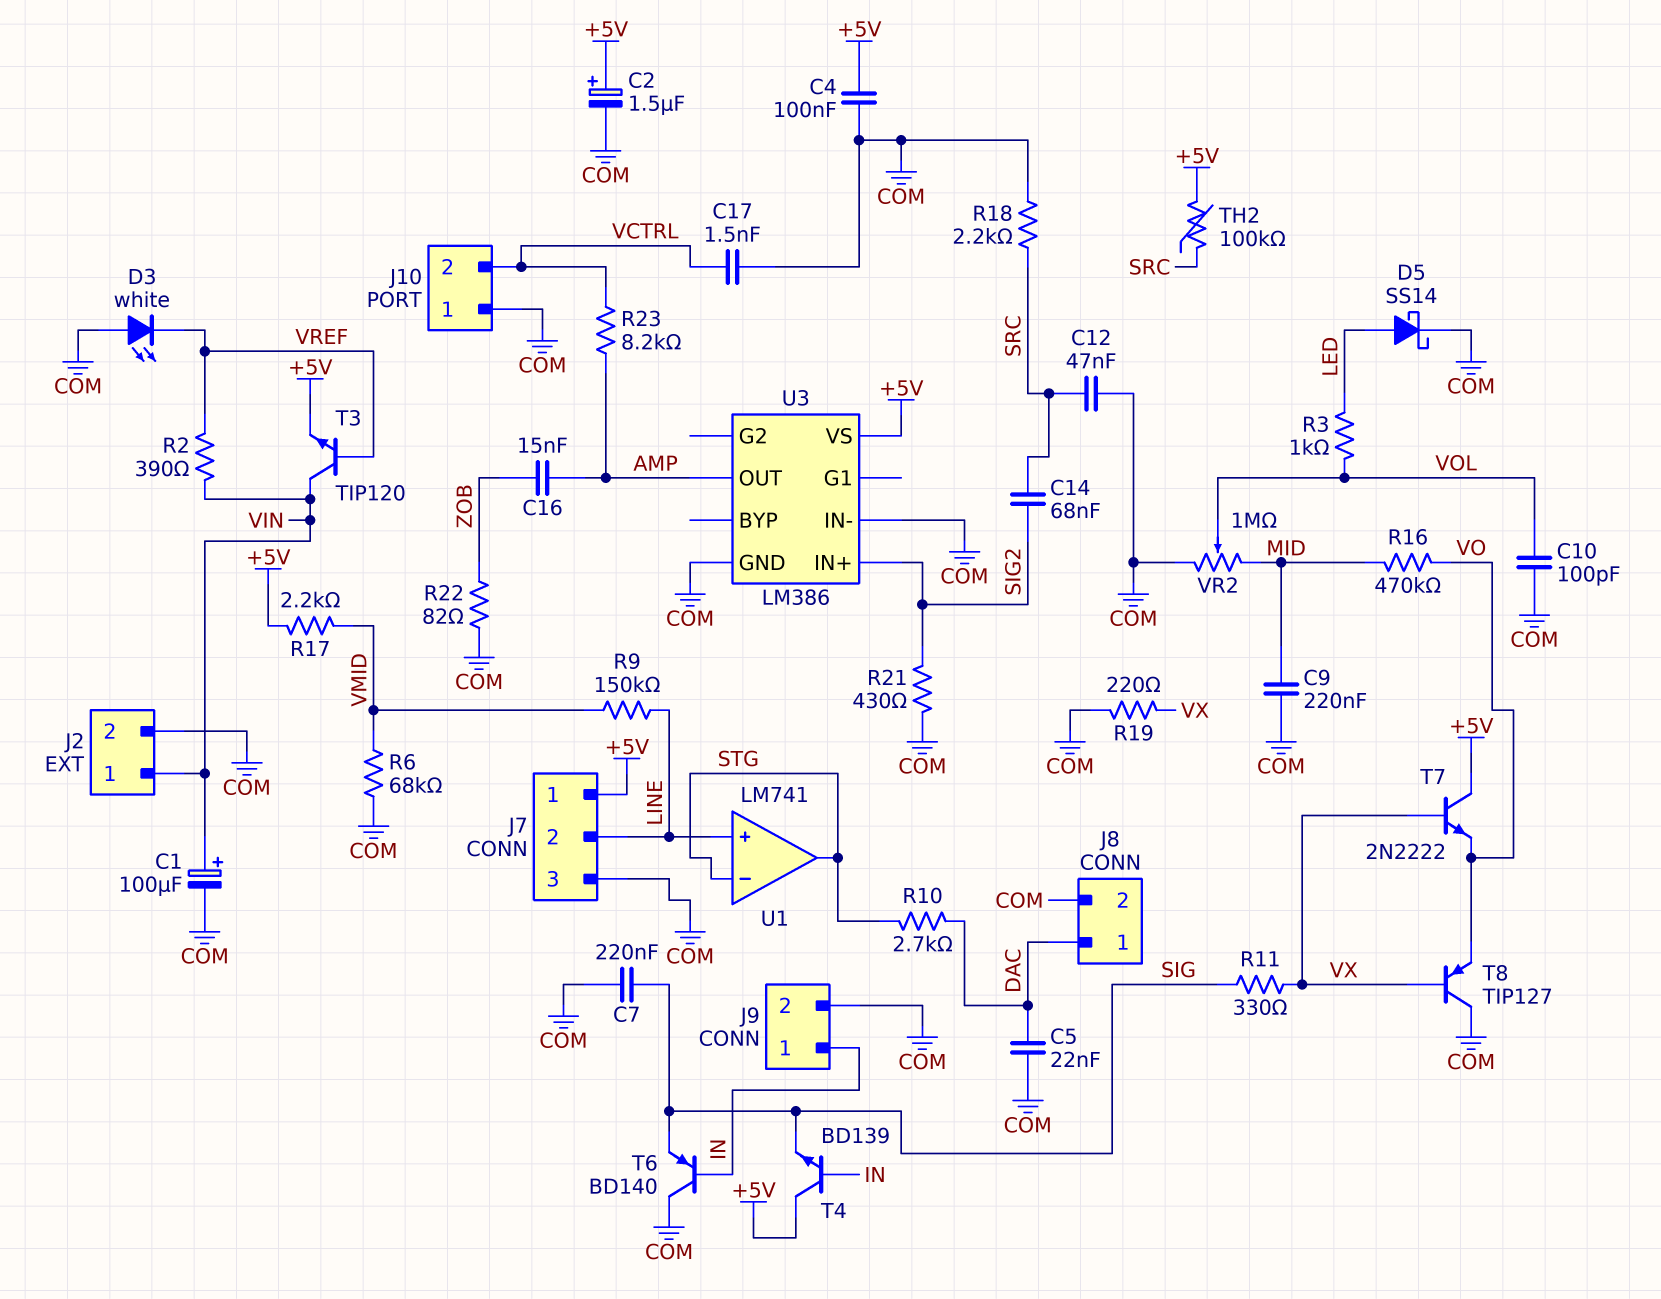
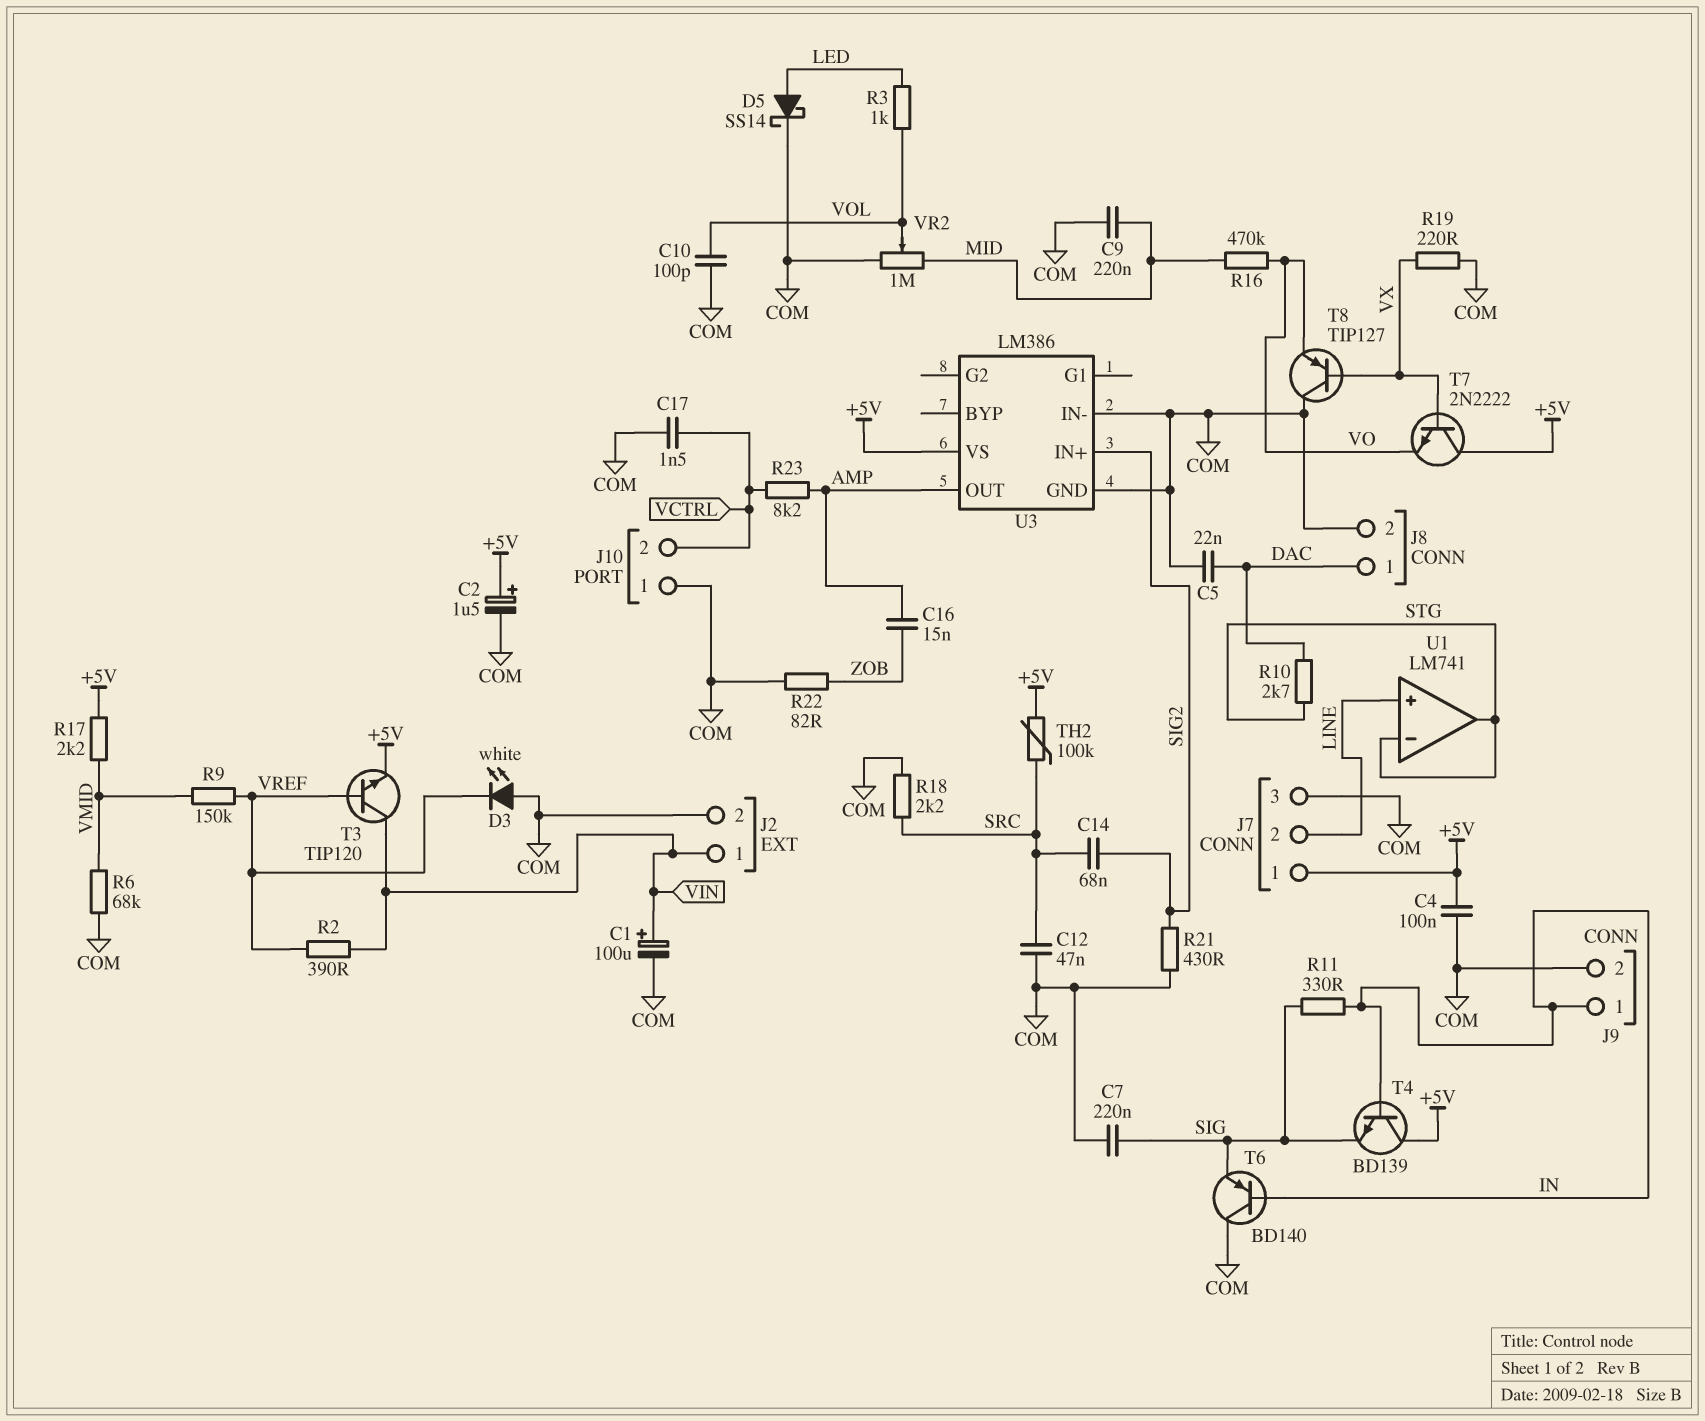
R9: 150k (LINE, VMID) -> 150k (VMID, VREF)
R11: 330 (SIG, VX) -> 330 (IN, SIG)

